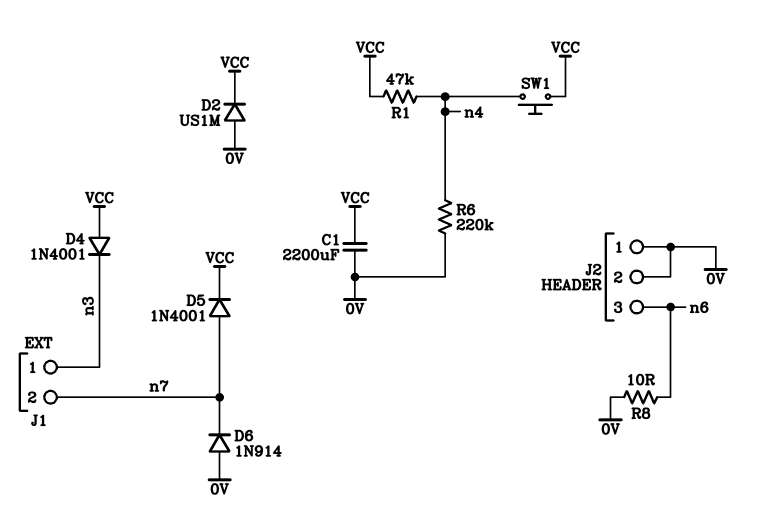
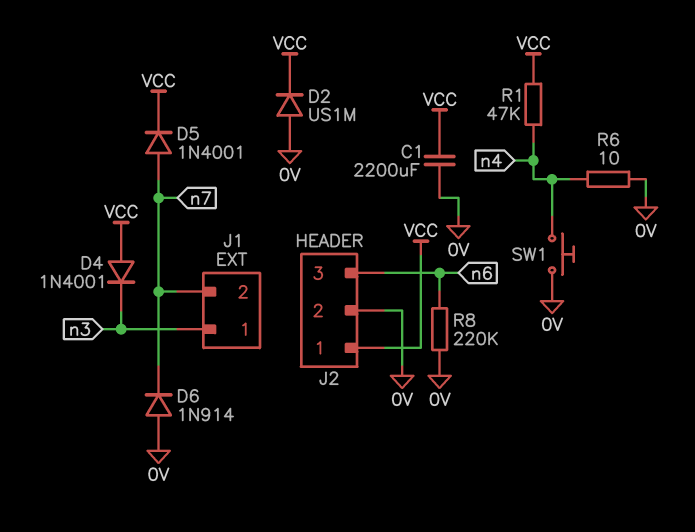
J2 pin 1: 0V -> VCC
R6: 220k (0V, n4) -> 10 (0V, n4)
R8: 10 (0V, n6) -> 220k (0V, n6)
SW1: button (VCC, n4) -> button (0V, n4)

